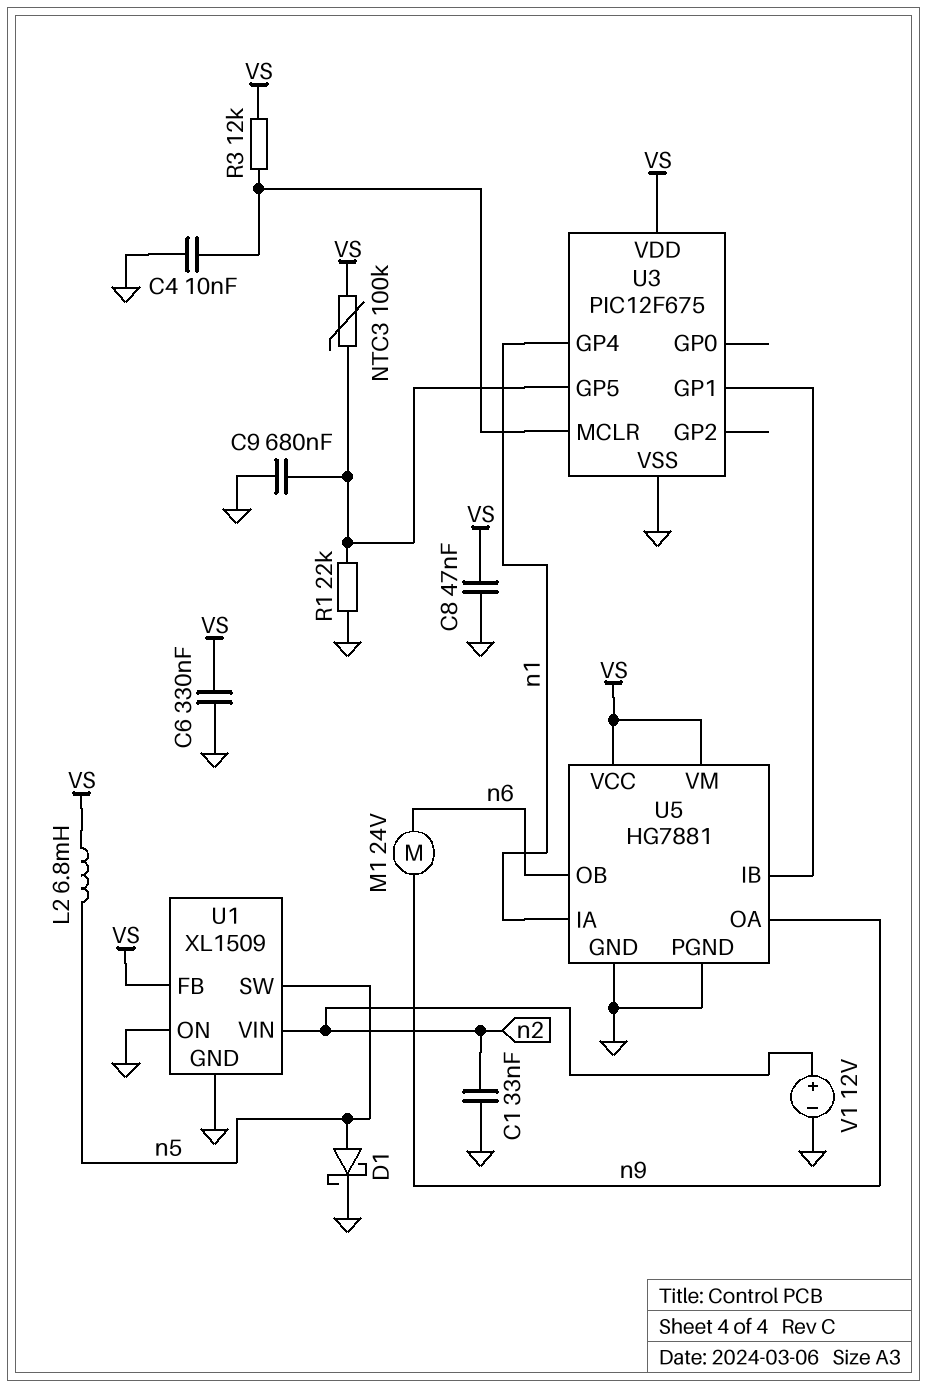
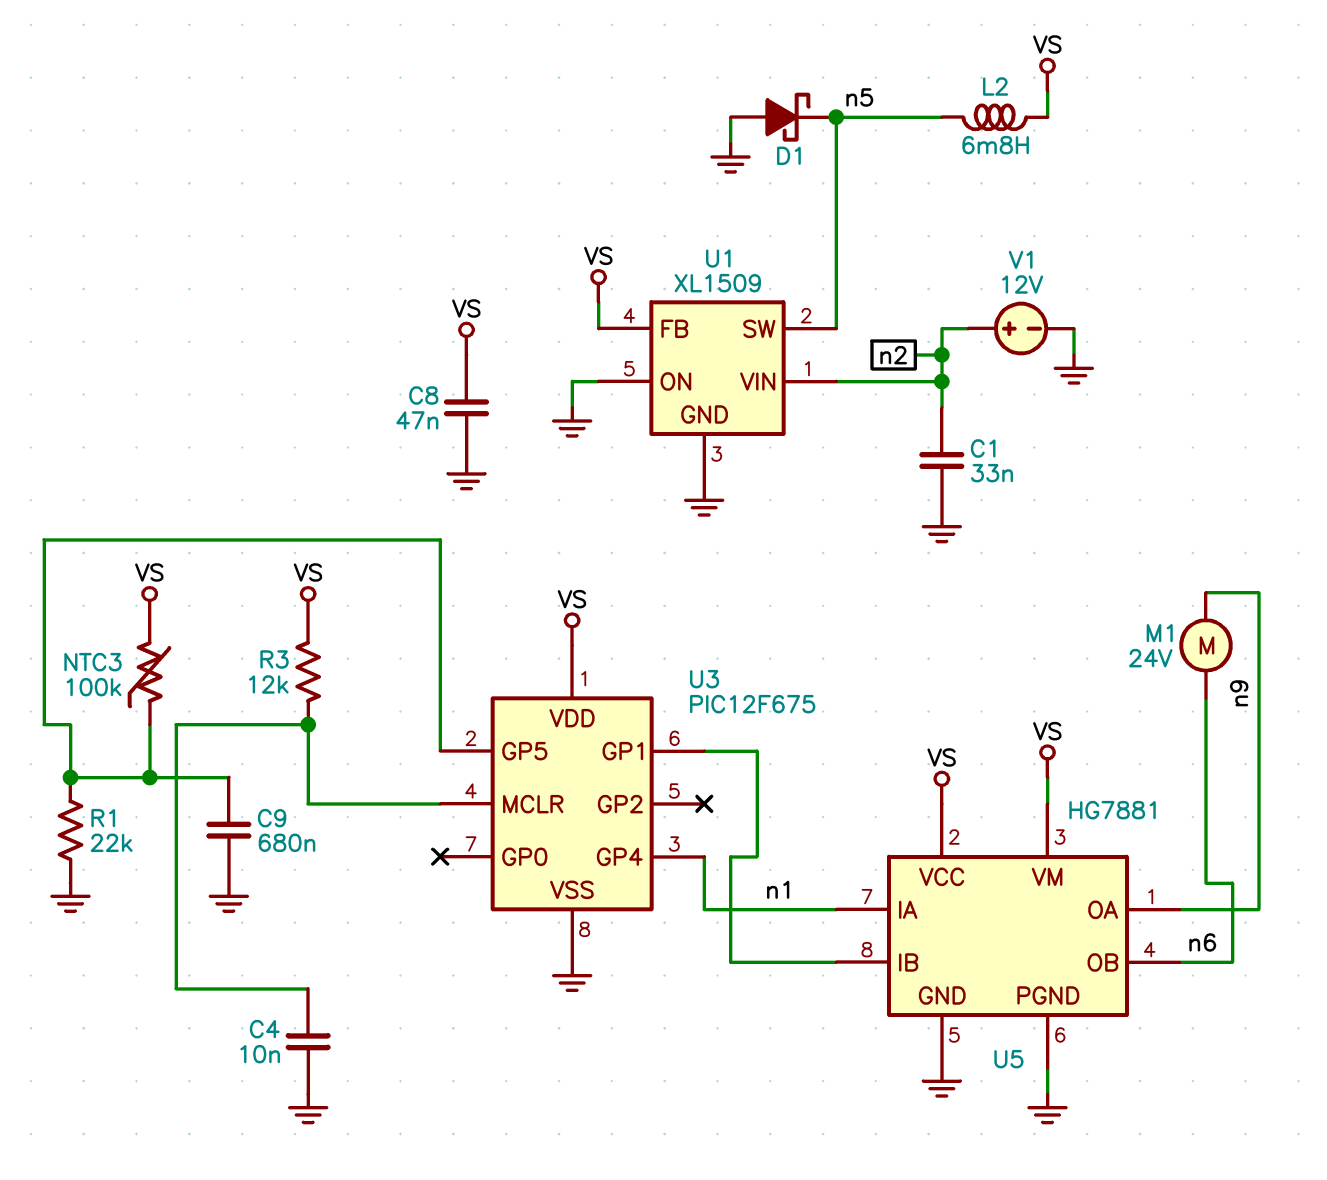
C6: 330nF (GND, VS) -> none
D1: schottky (A n5, K GND) -> schottky (A GND, K n5)

